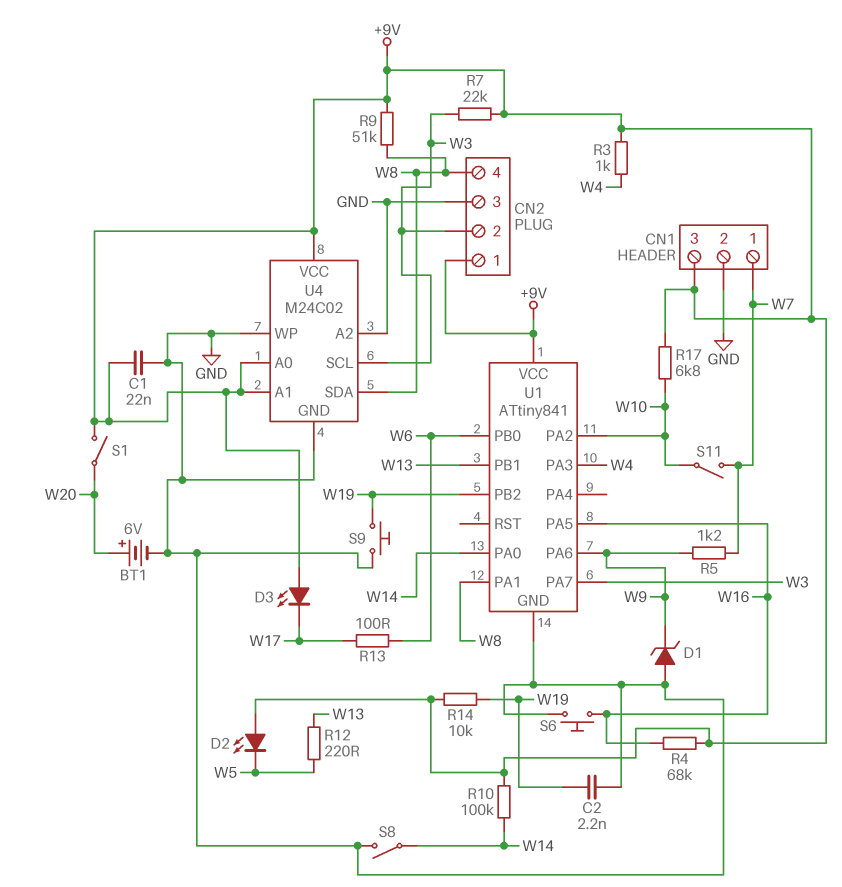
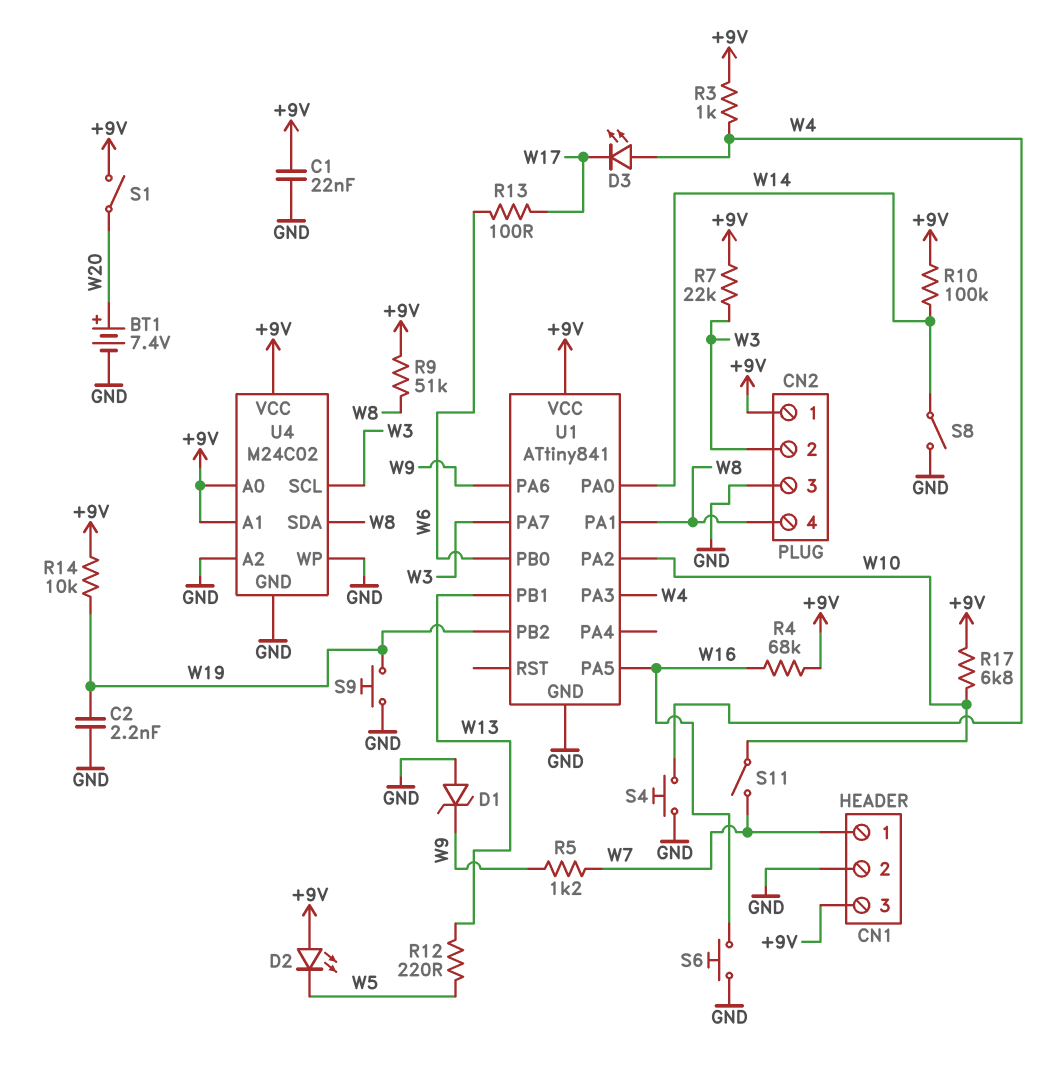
BT1: 6V (plus W20, minus GND) -> 7.4V (plus W20, minus GND)
D3: LED (A +9V, K W17) -> LED (A W4, K W17)
S4: none -> button (GND, W4)

